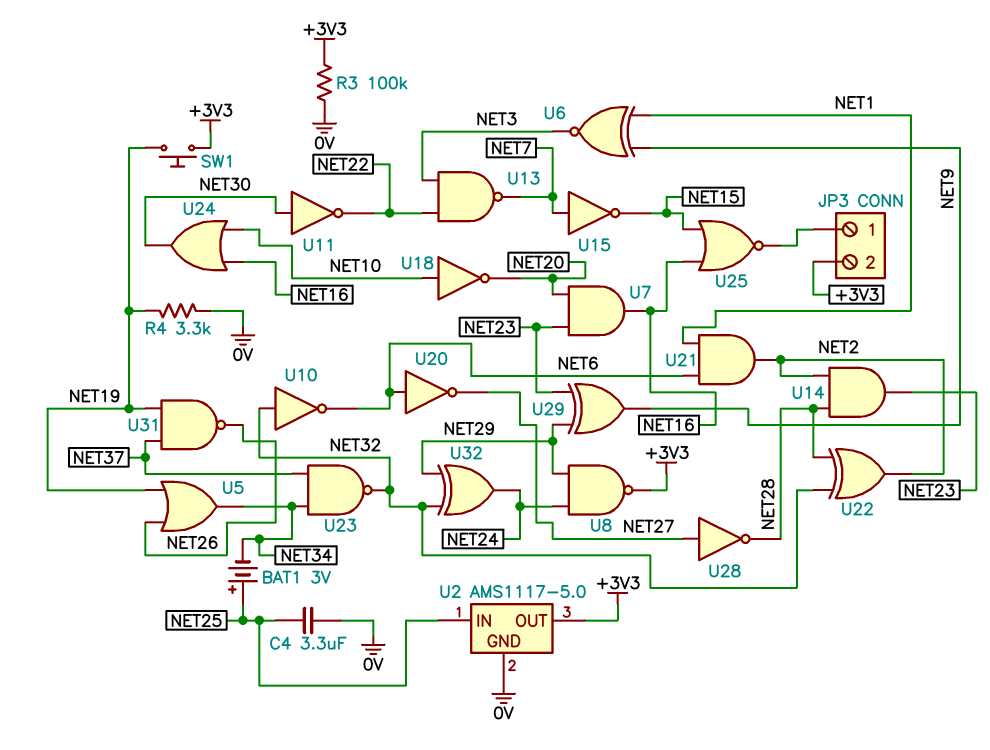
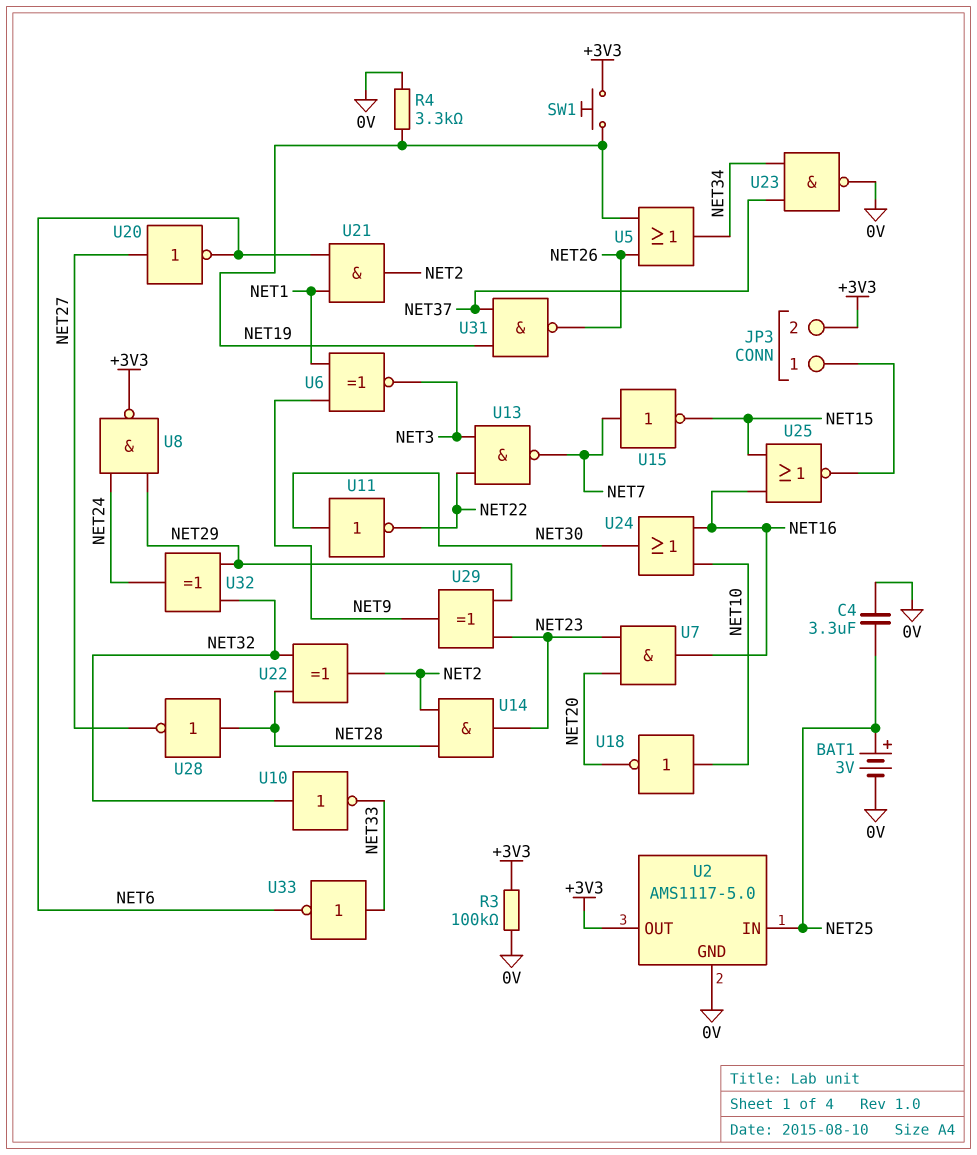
BAT1: 3V (plus NET25, minus NET34) -> 3V (plus NET25, minus 0V)
U10: NOT (in NET32, out NET6) -> NOT (in NET32, out NET33)
U20: NOT (in NET6, out NET27) -> NOT (in NET27, out NET6)
U23: NAND (in NET34, in NET37, out NET32) -> NAND (in NET34, in NET37, out 0V)
U28: NOT (in NET27, out NET28) -> NOT (in NET28, out NET27)
U33: none -> NOT (in NET33, out NET6)

